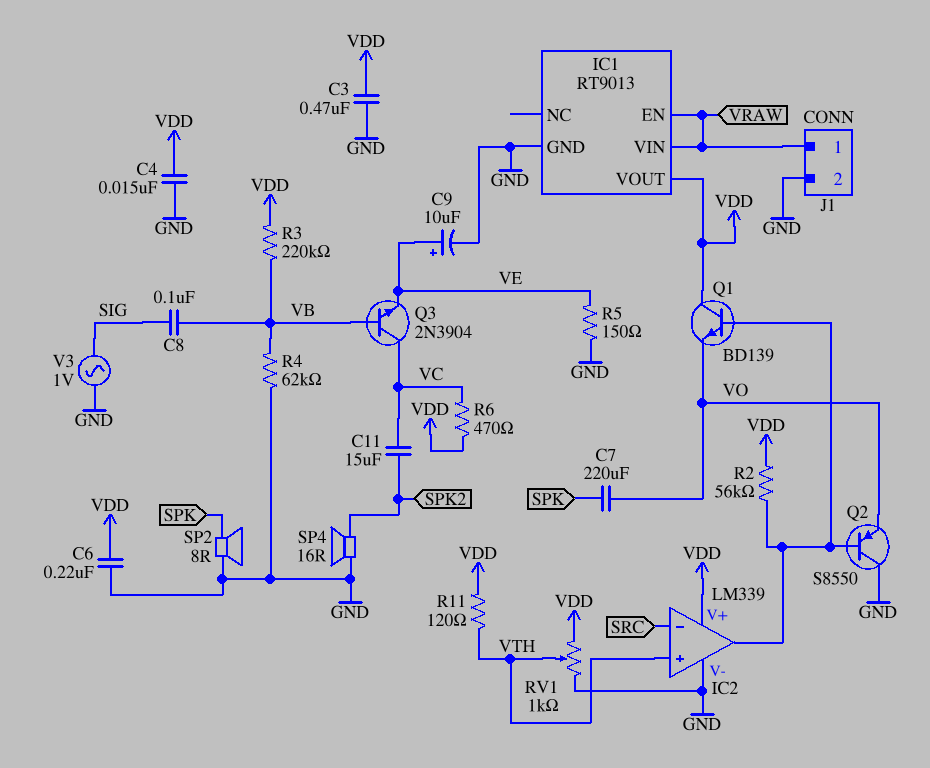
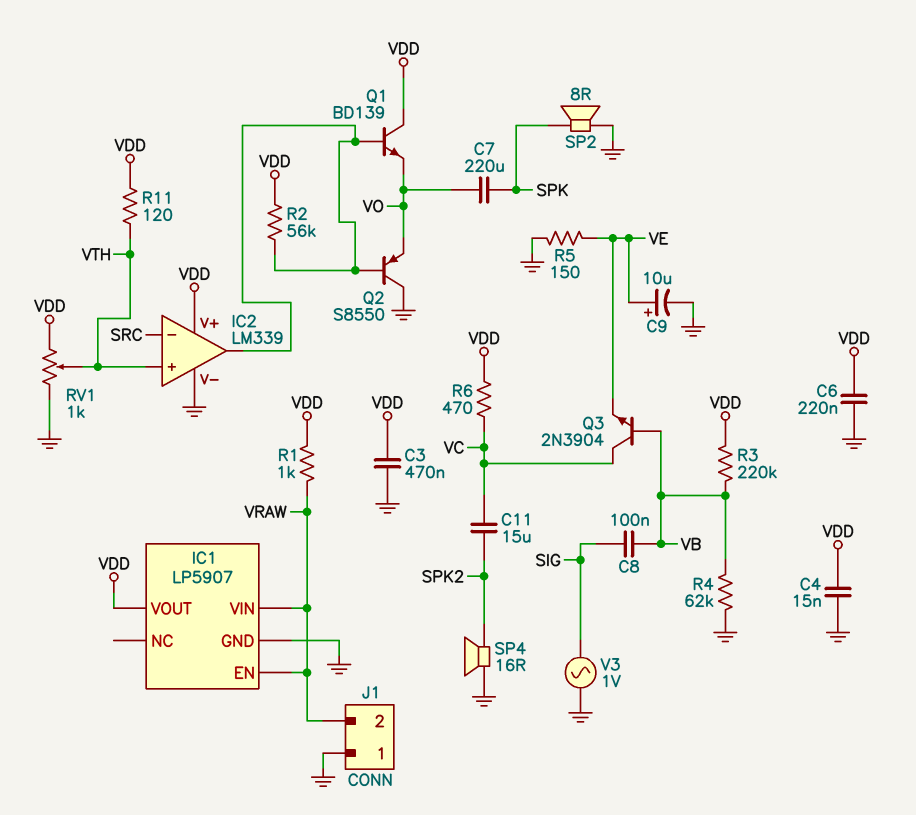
IC1: RT9013 -> LP5907
J1 pin 1: VRAW -> GND
J1 pin 2: GND -> VRAW
R1: none -> 1k (VDD, VRAW)

